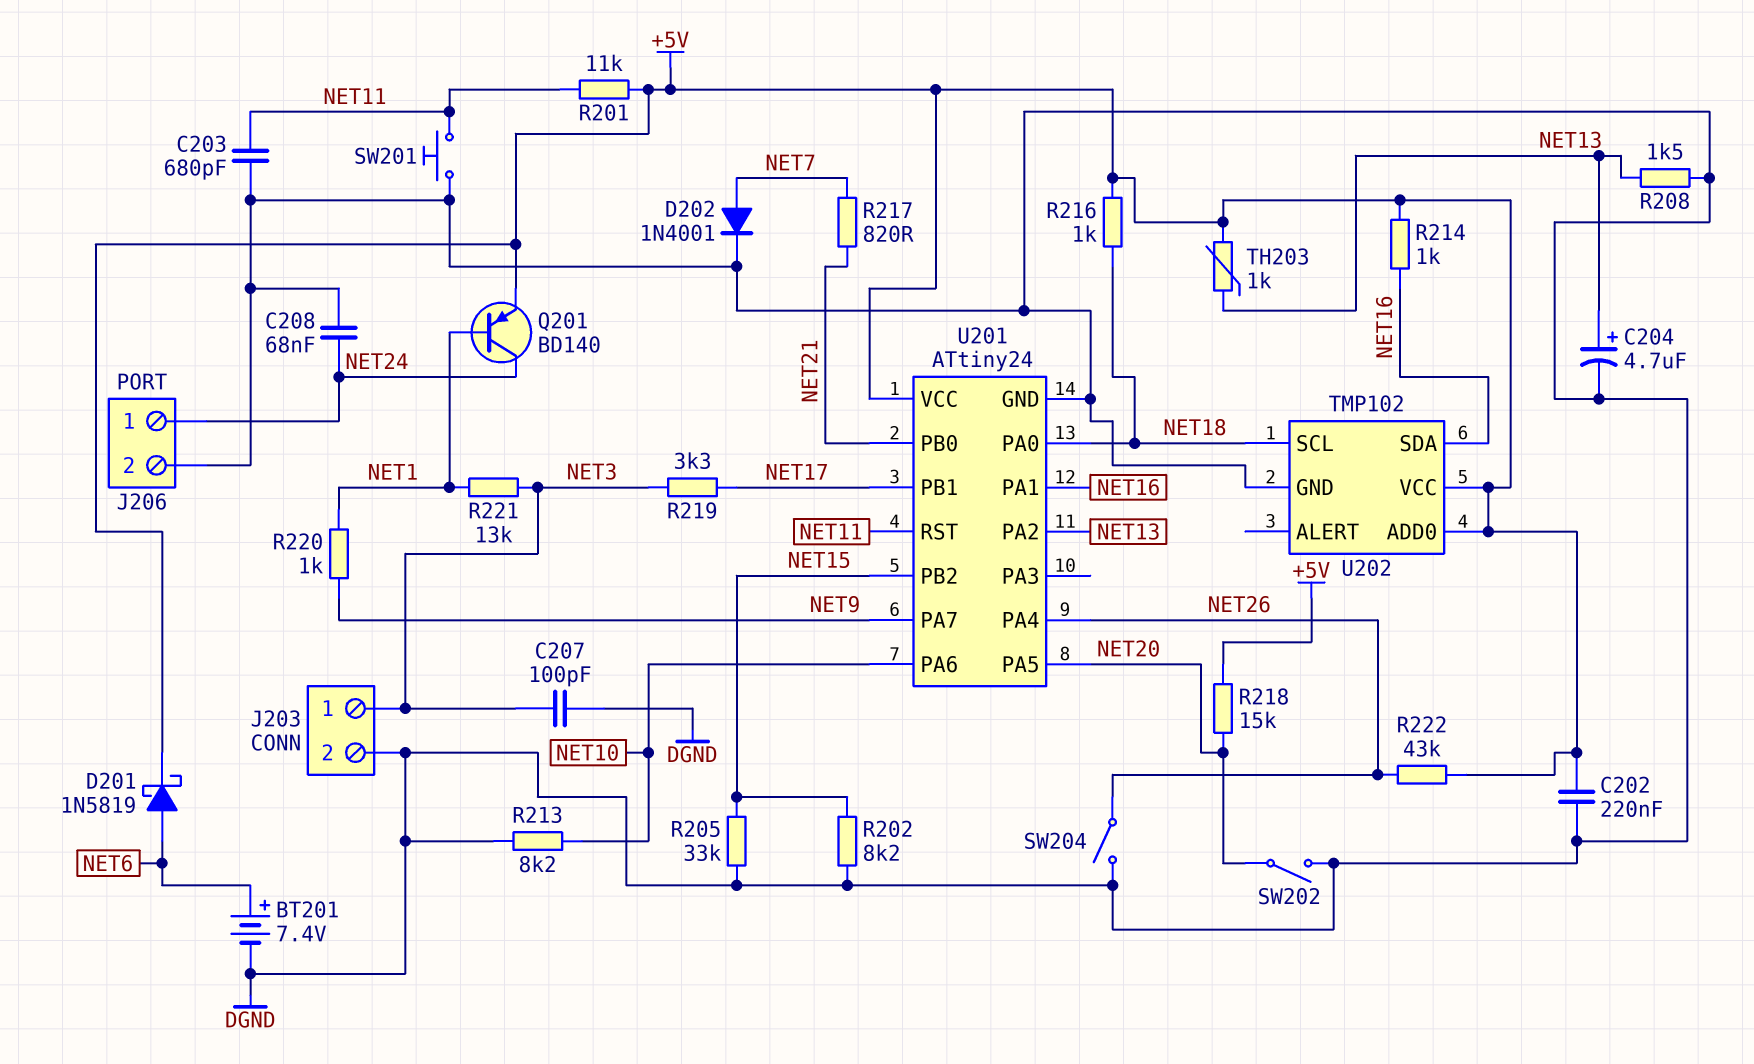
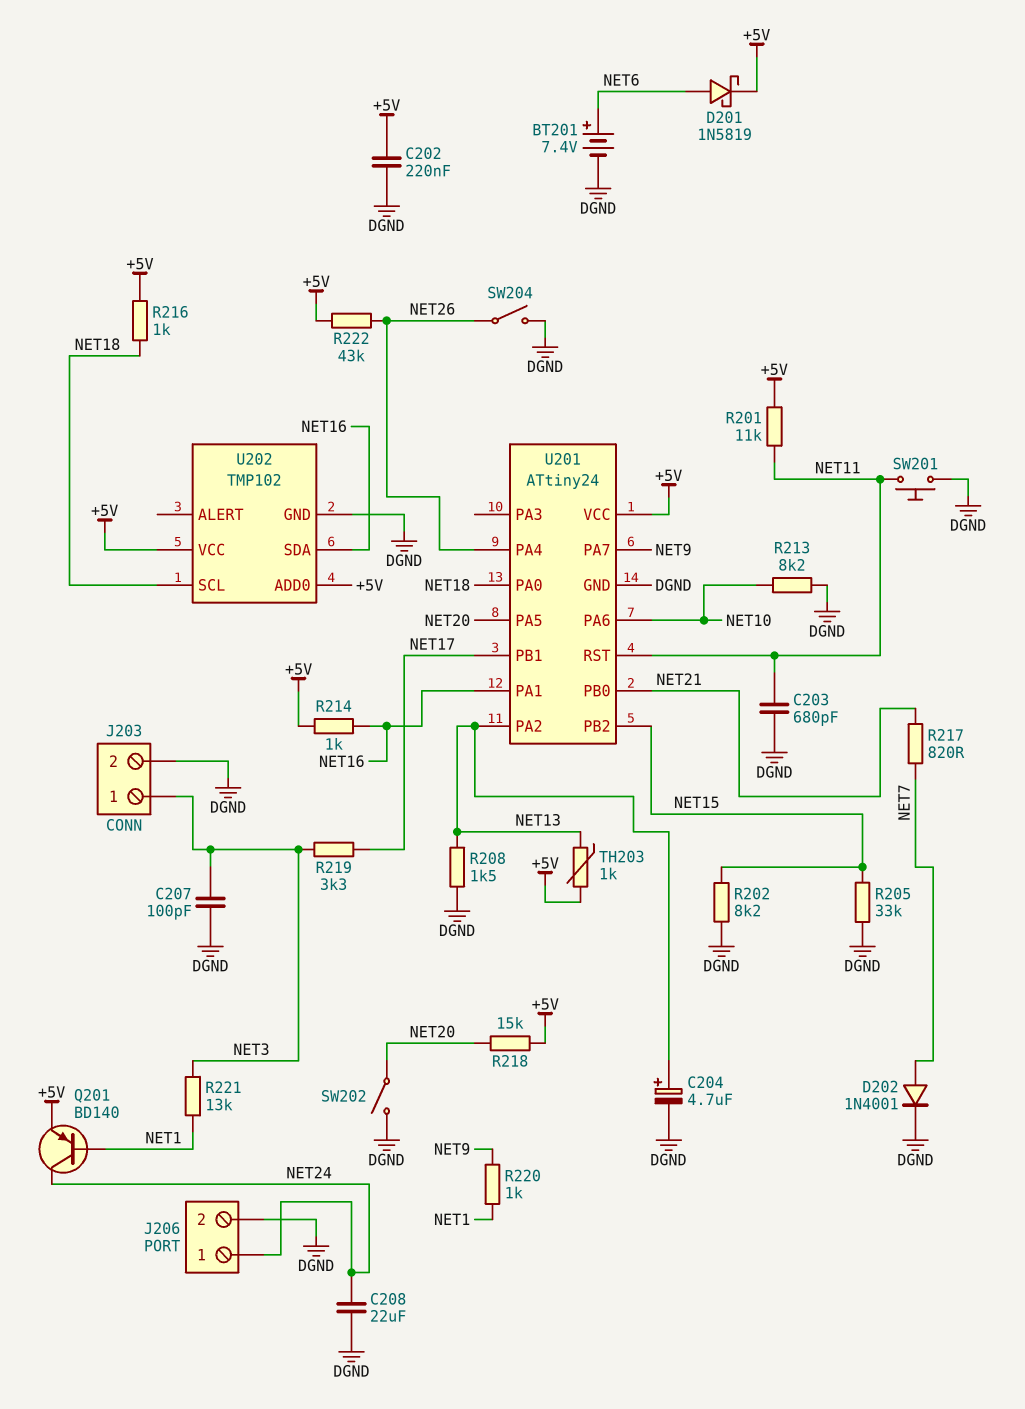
C208: 68nF (DGND, NET24) -> 22uF (DGND, NET24)

